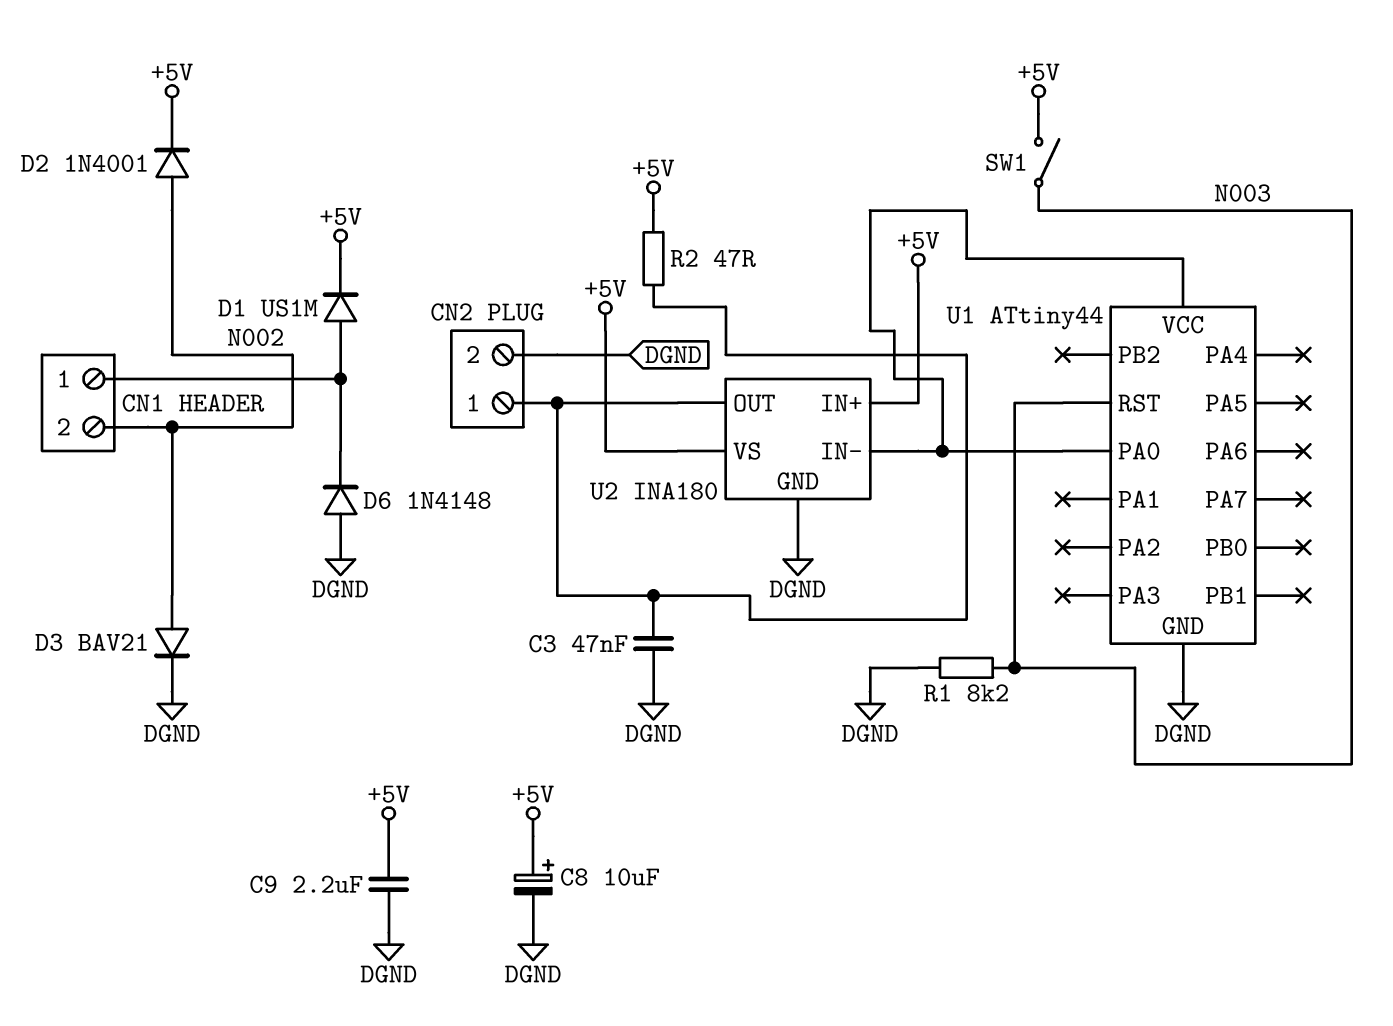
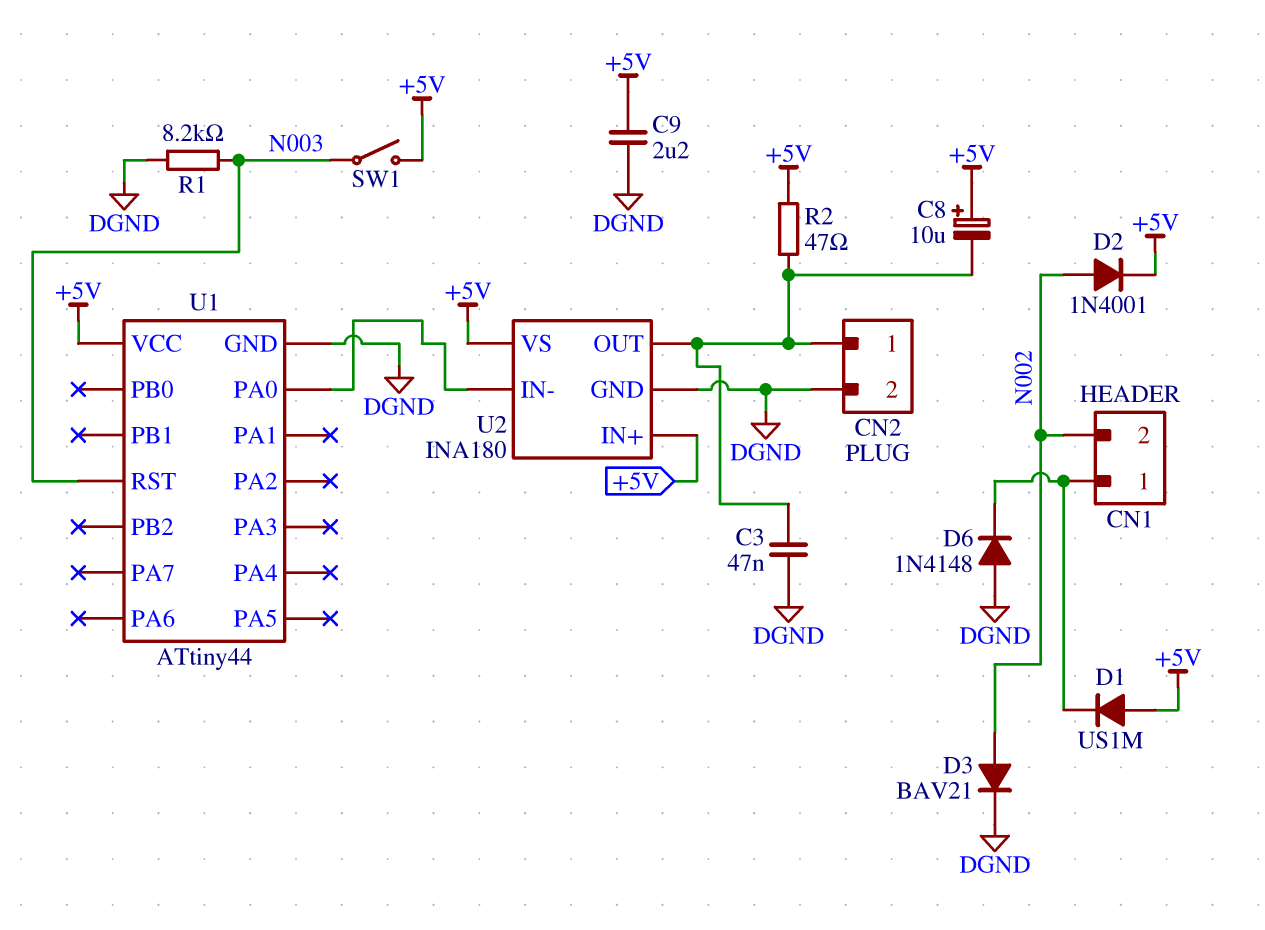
C8: 10uF (plus +5V, minus DGND) -> 10uF (plus +5V, minus CN2/1)
D1: diode US1M (A CN1/1, K +5V) -> diode US1M (A +5V, K CN1/1)
U1 pin VCC: U1/PA0 -> +5V

